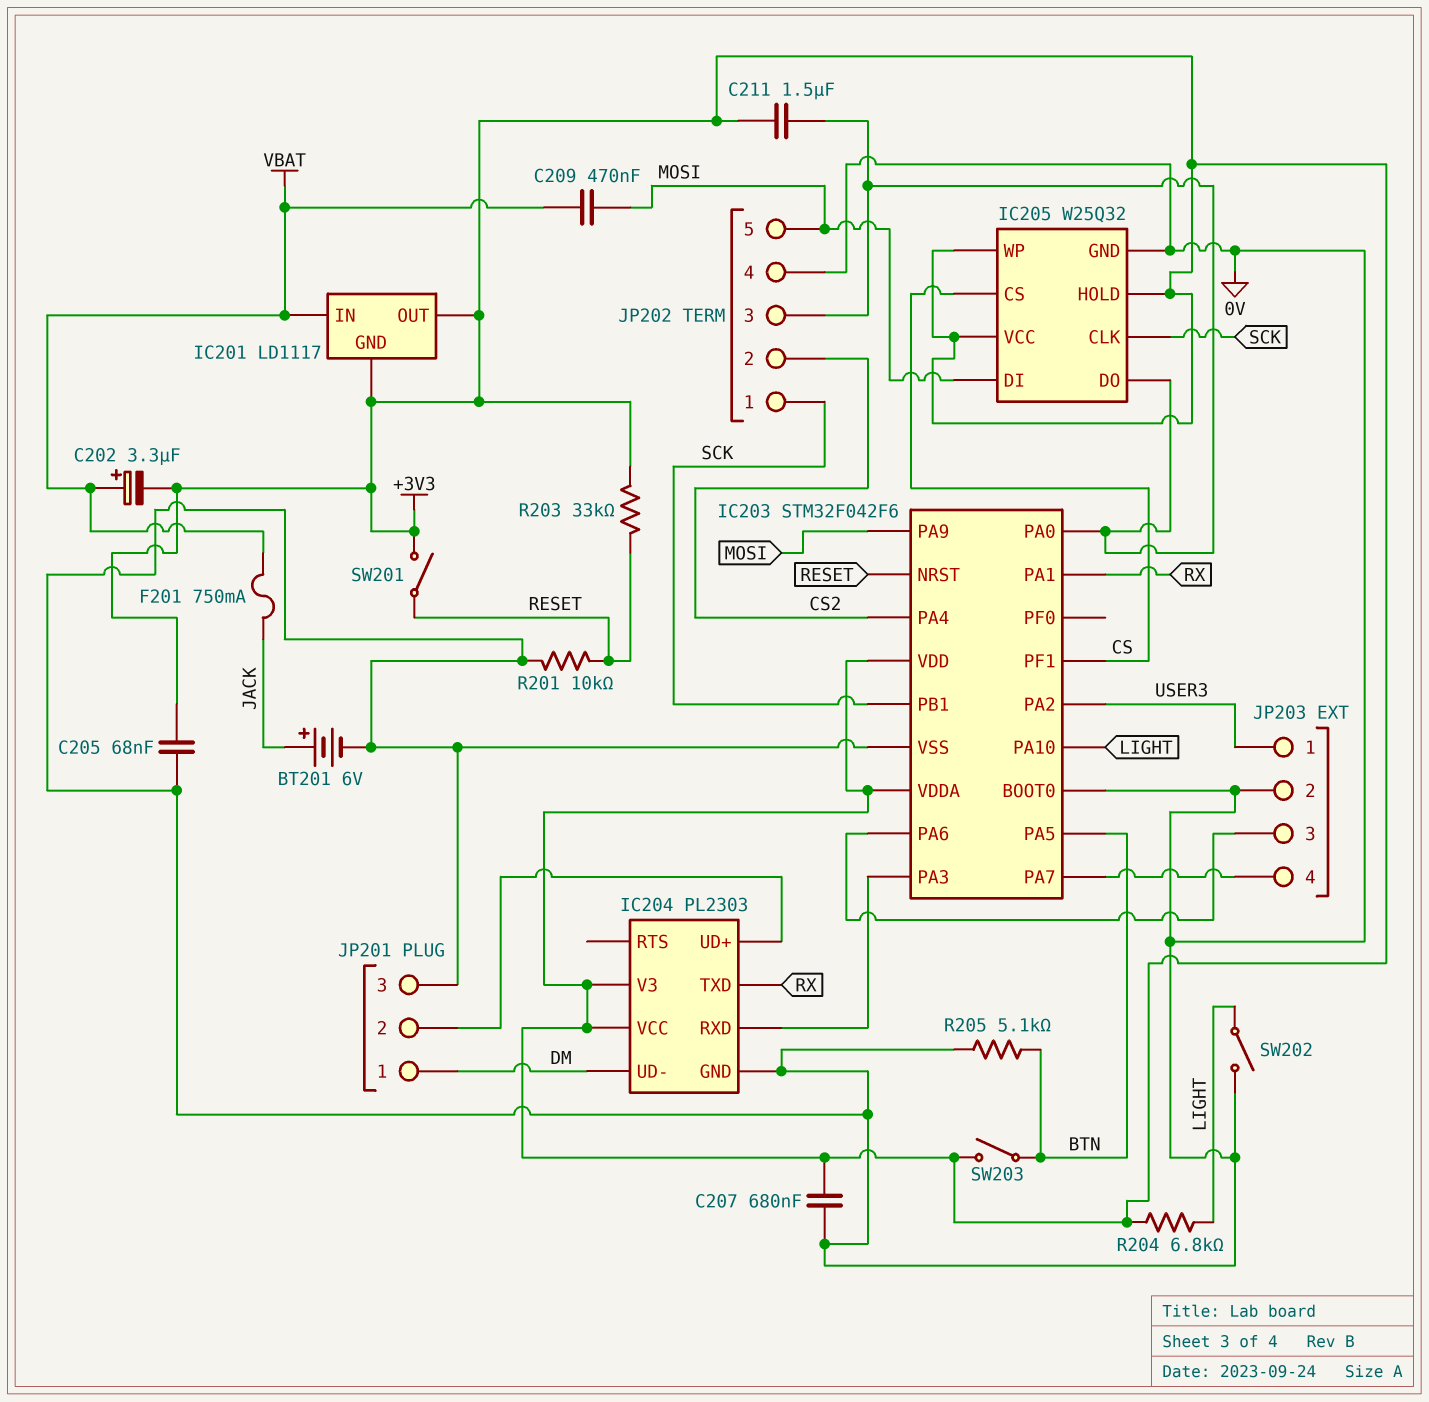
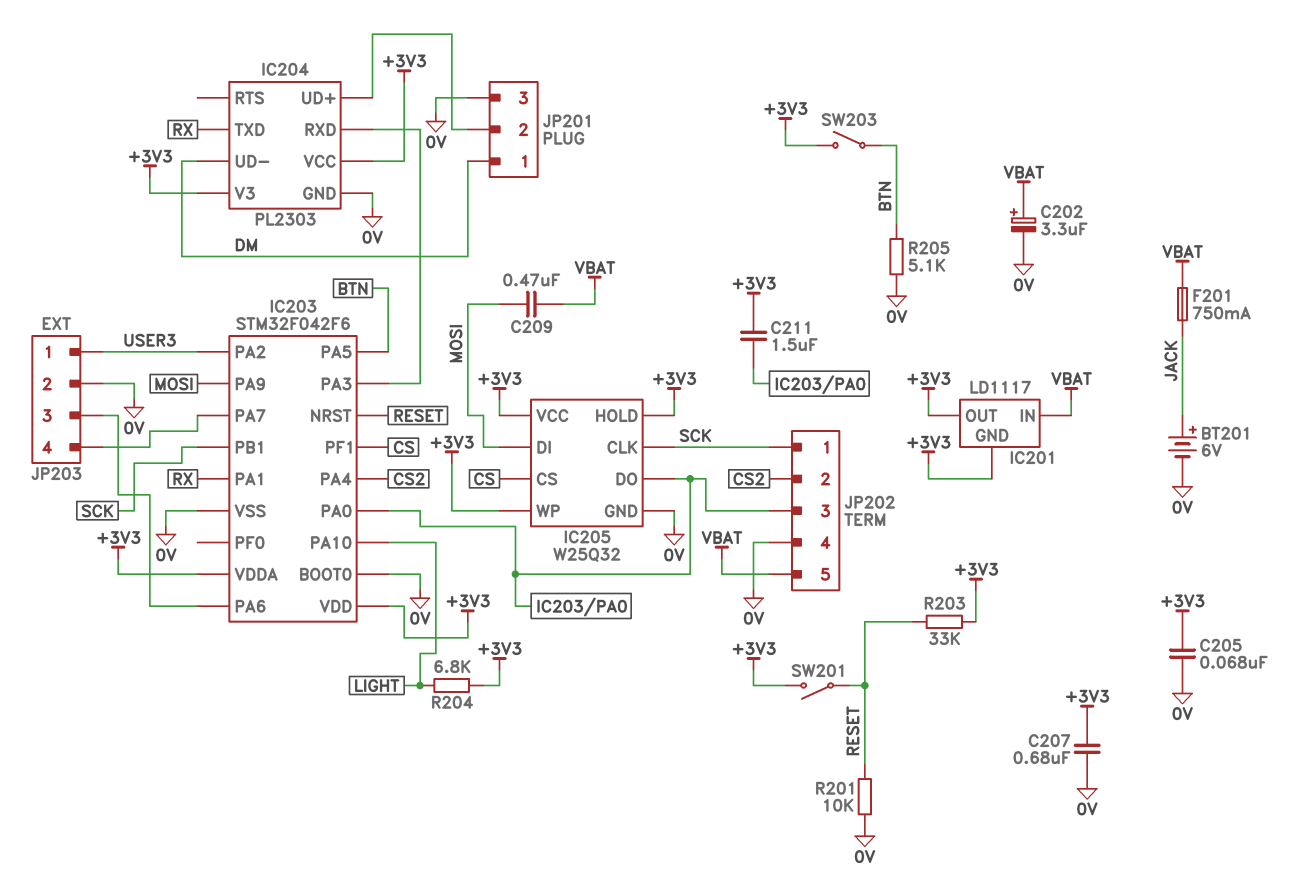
C202: 3.3uF (plus VBAT, minus +3V3) -> 3.3uF (plus VBAT, minus 0V)
JP202 pin 5: MOSI -> VBAT
SW202: switch (0V, LIGHT) -> none

